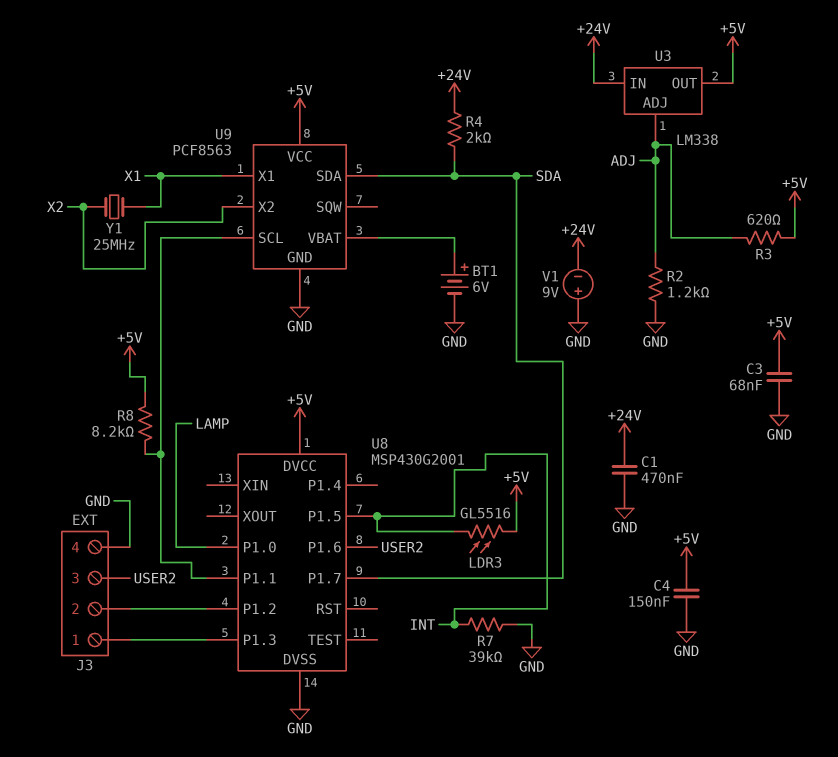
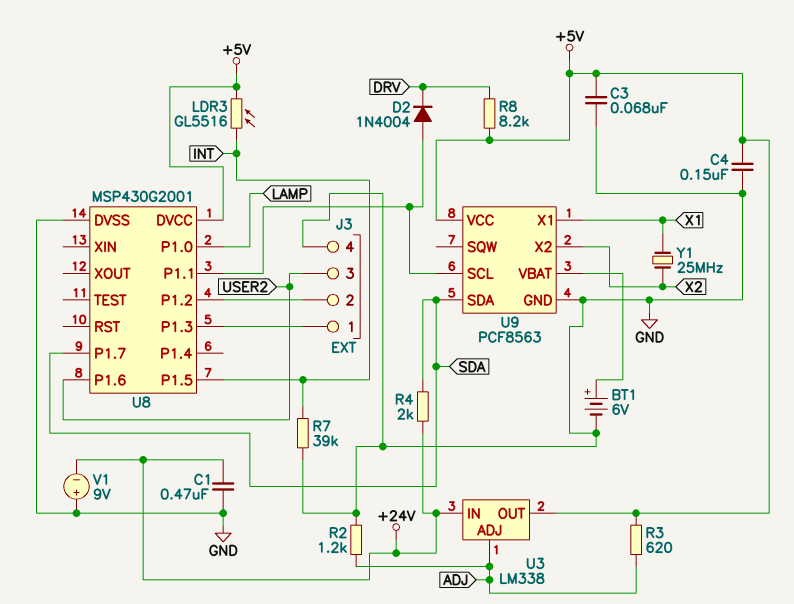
D2: none -> diode 1N4004 (A U8/P1.1, K DRV)
R8: 8.2k (+5V, U8/P1.1) -> 8.2k (+5V, DRV)

